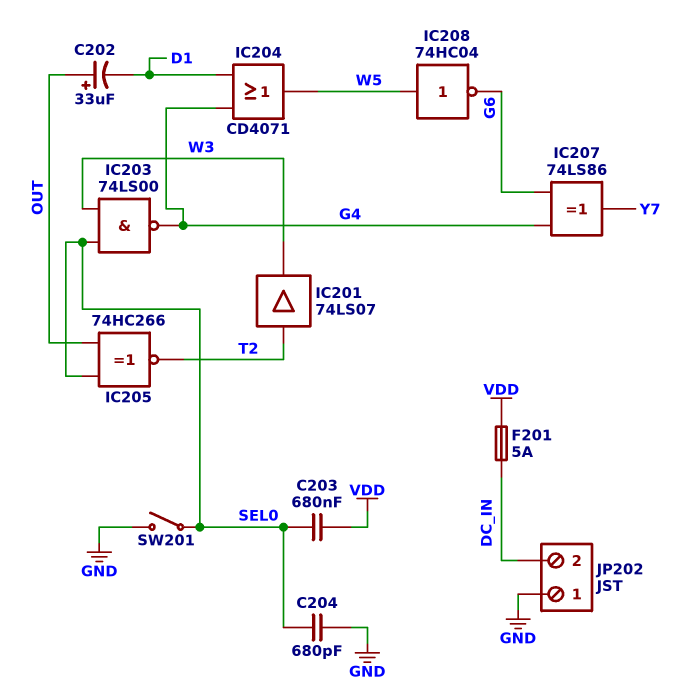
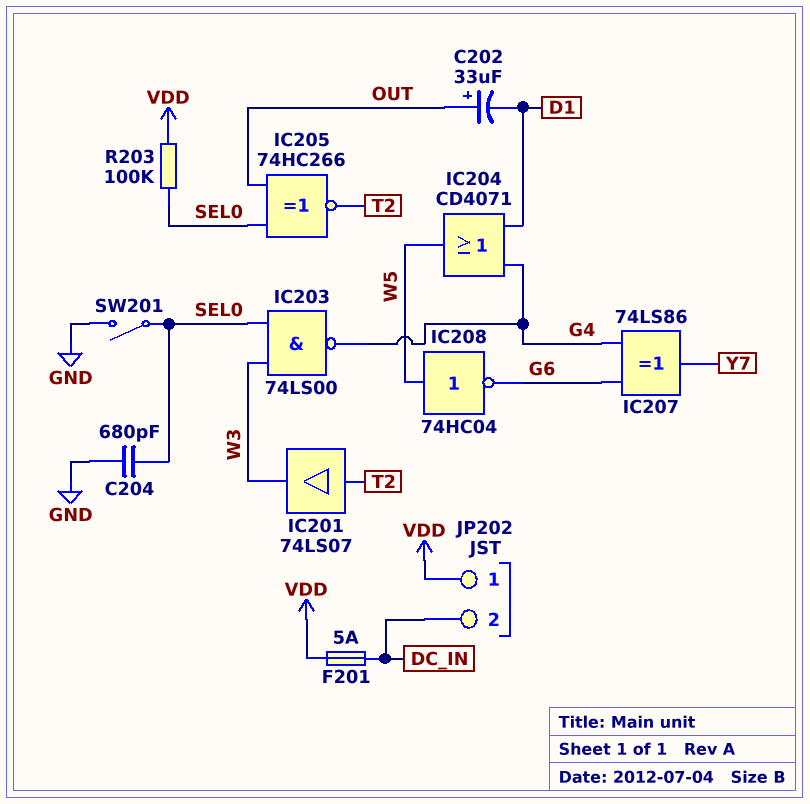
C203: 680nF (SEL0, VDD) -> none
JP202 pin 1: GND -> VDD
R203: none -> 100k (SEL0, VDD)

